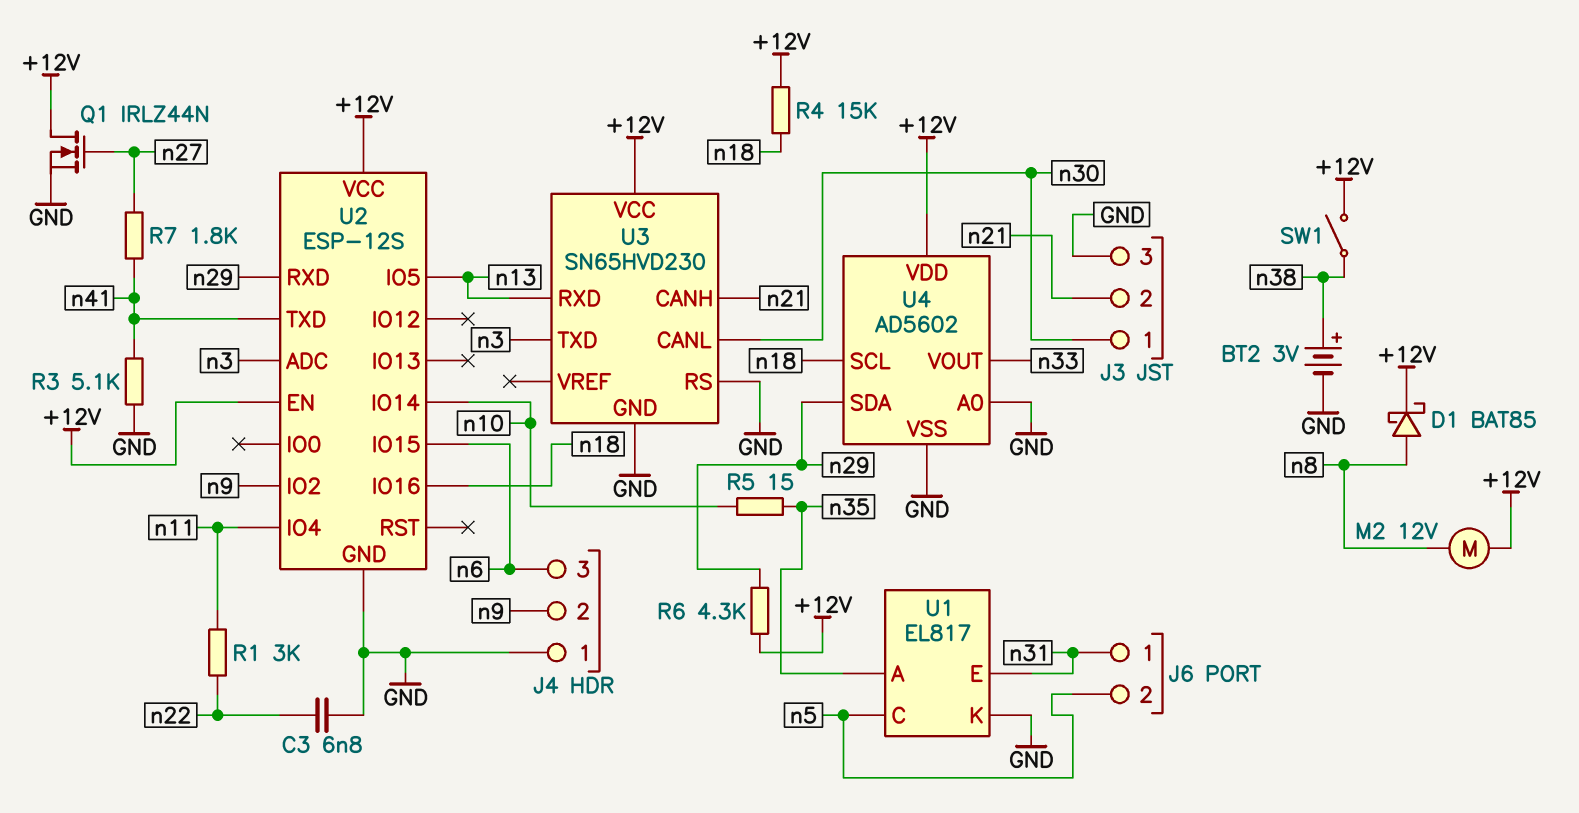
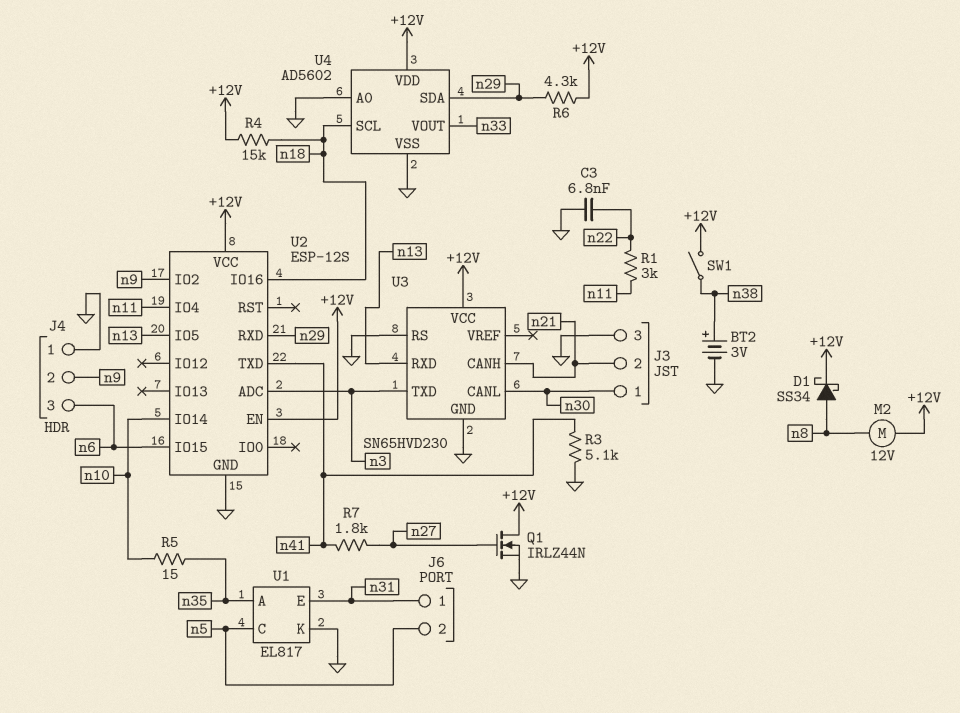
D1: schottky BAT85 (A n8, K +12V) -> schottky SS34 (A n8, K +12V)

